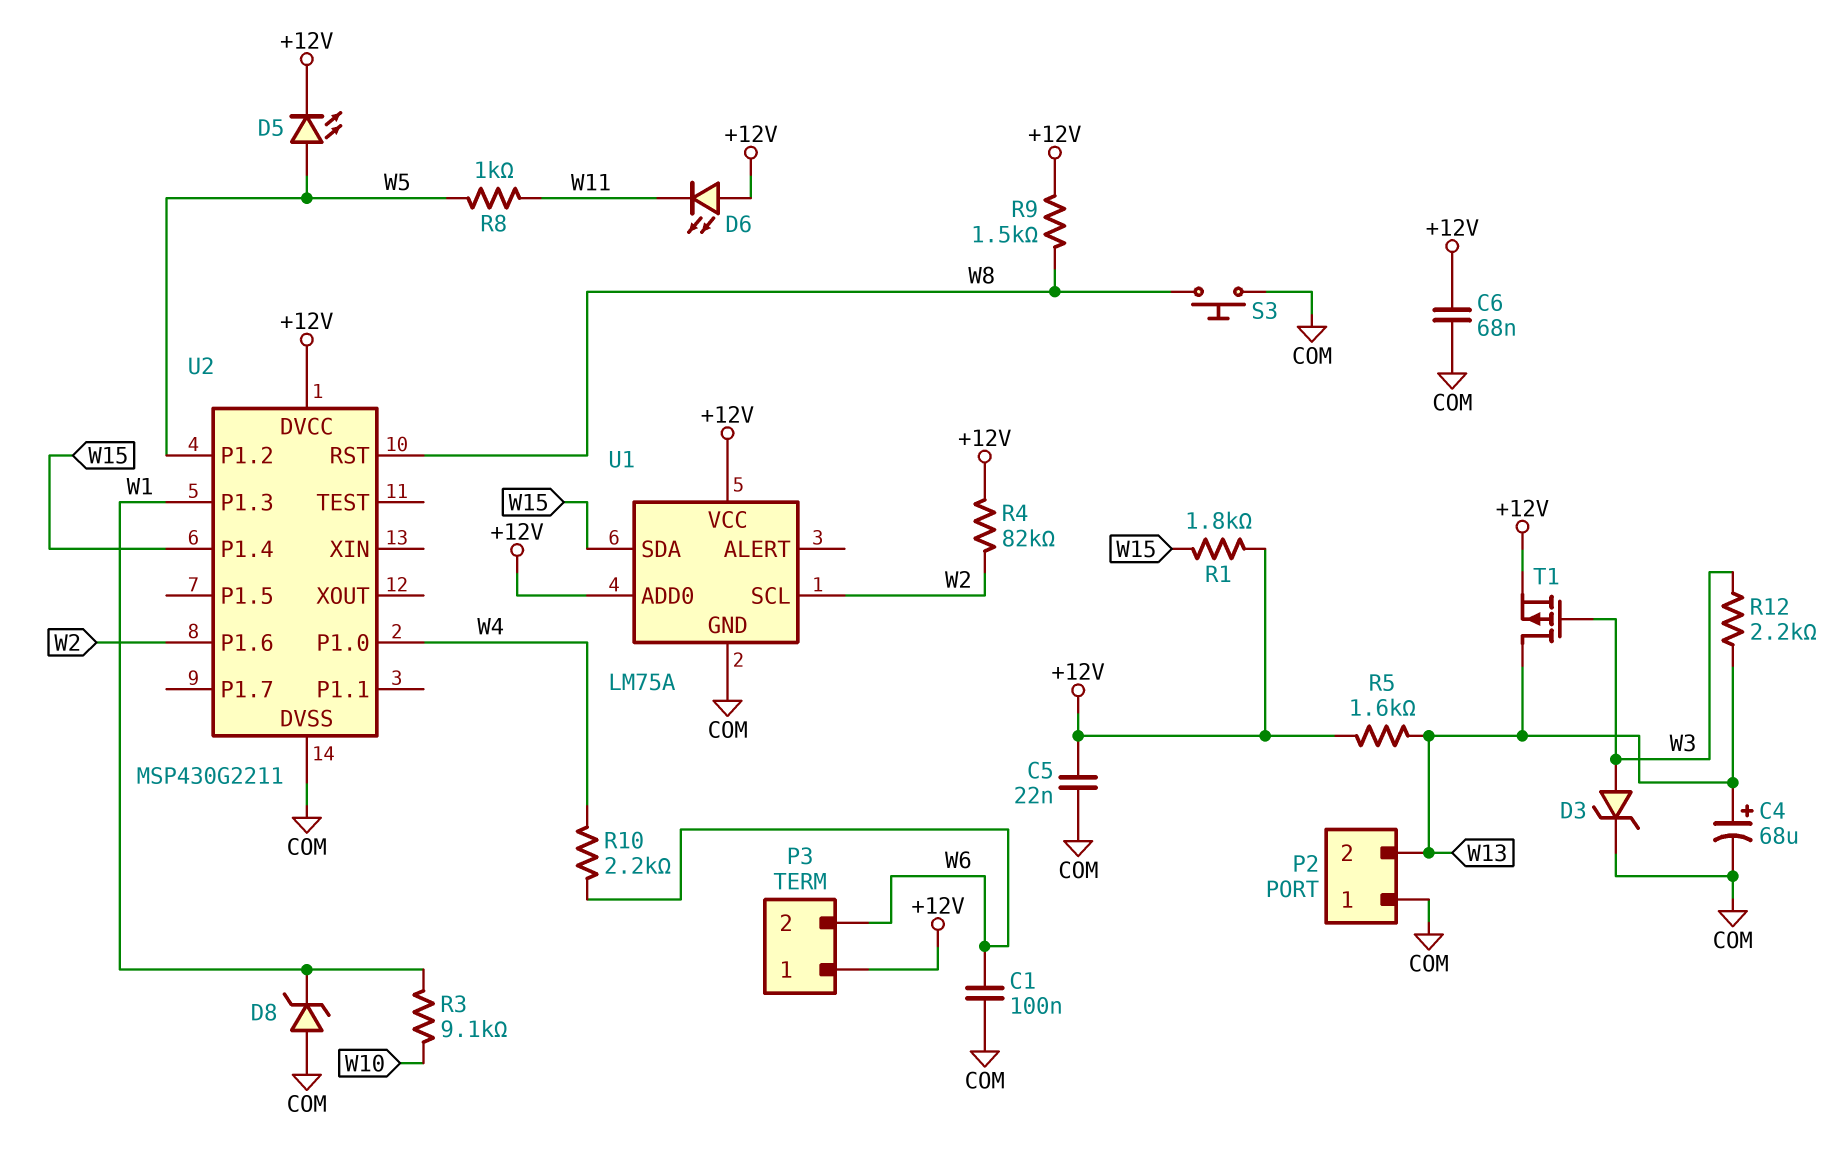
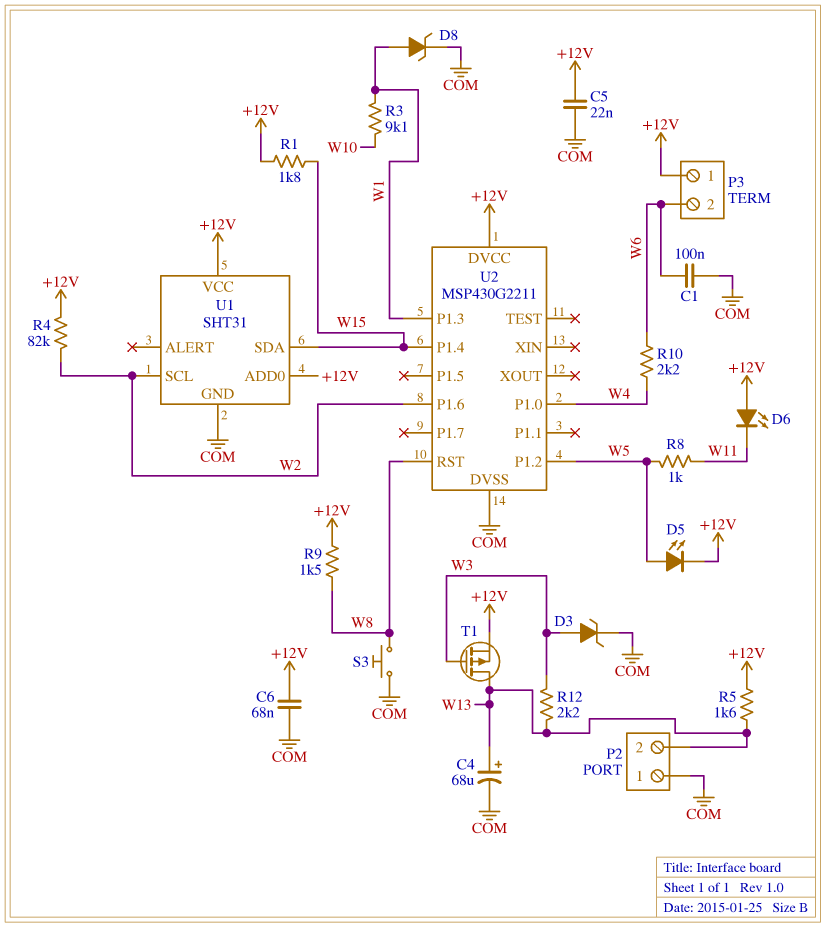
D8: zener (A COM, K W1) -> zener (A W1, K COM)
U1: LM75A -> SHT31

